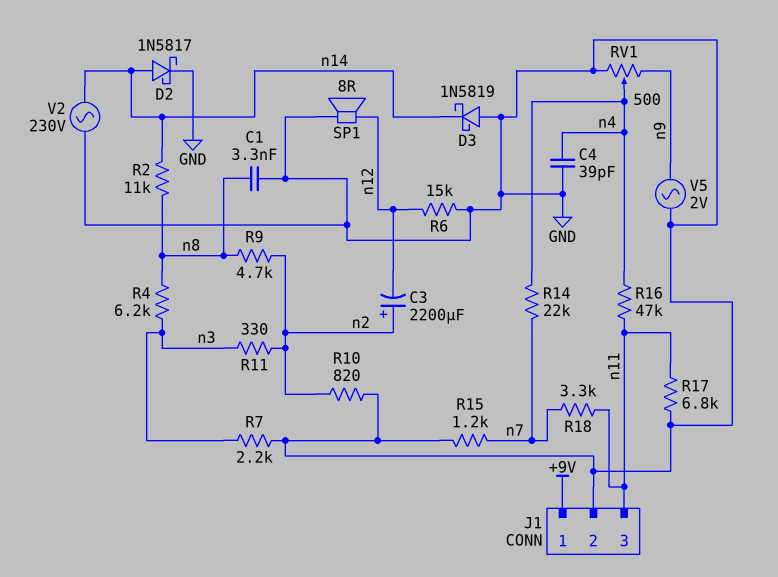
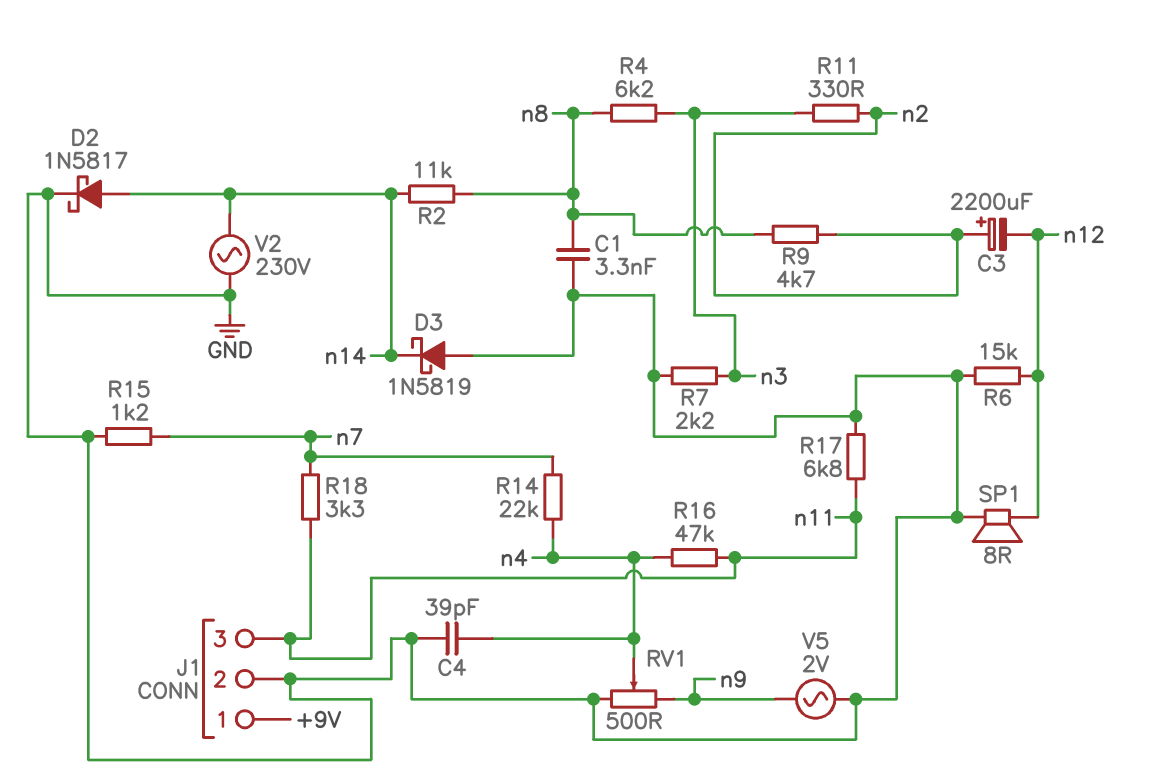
R10: 820 (GND, n2) -> none

